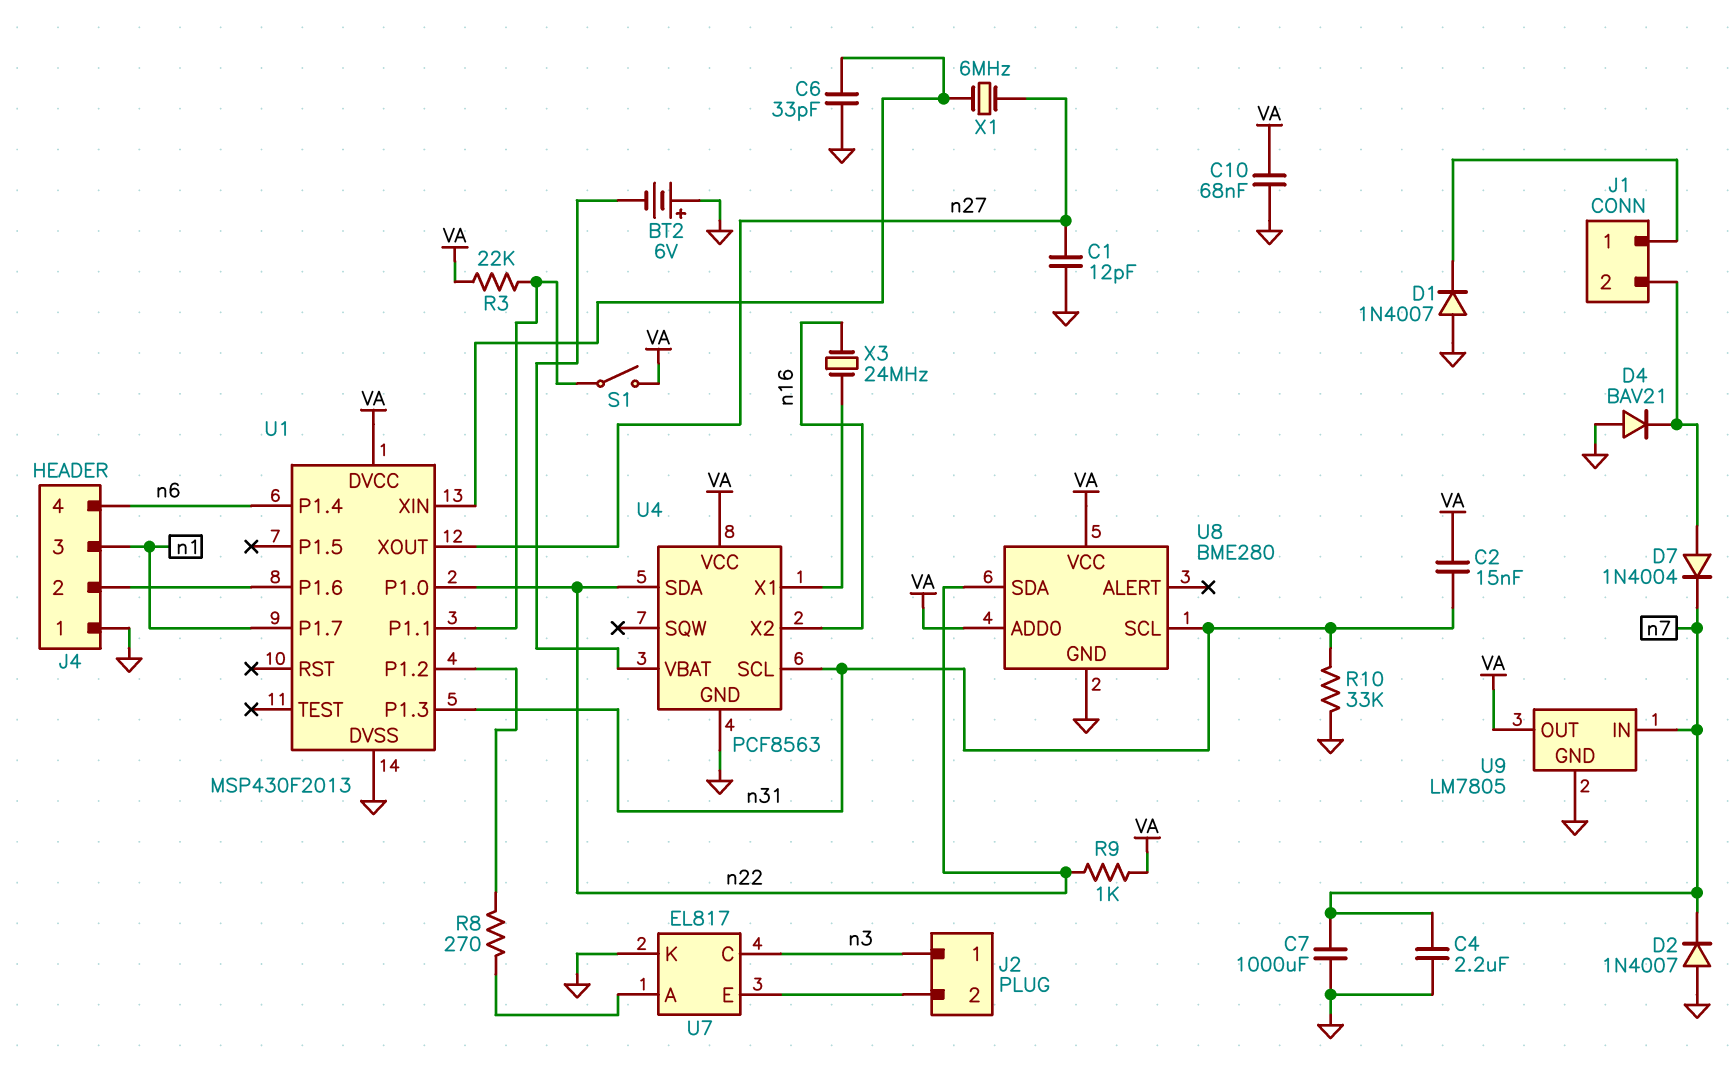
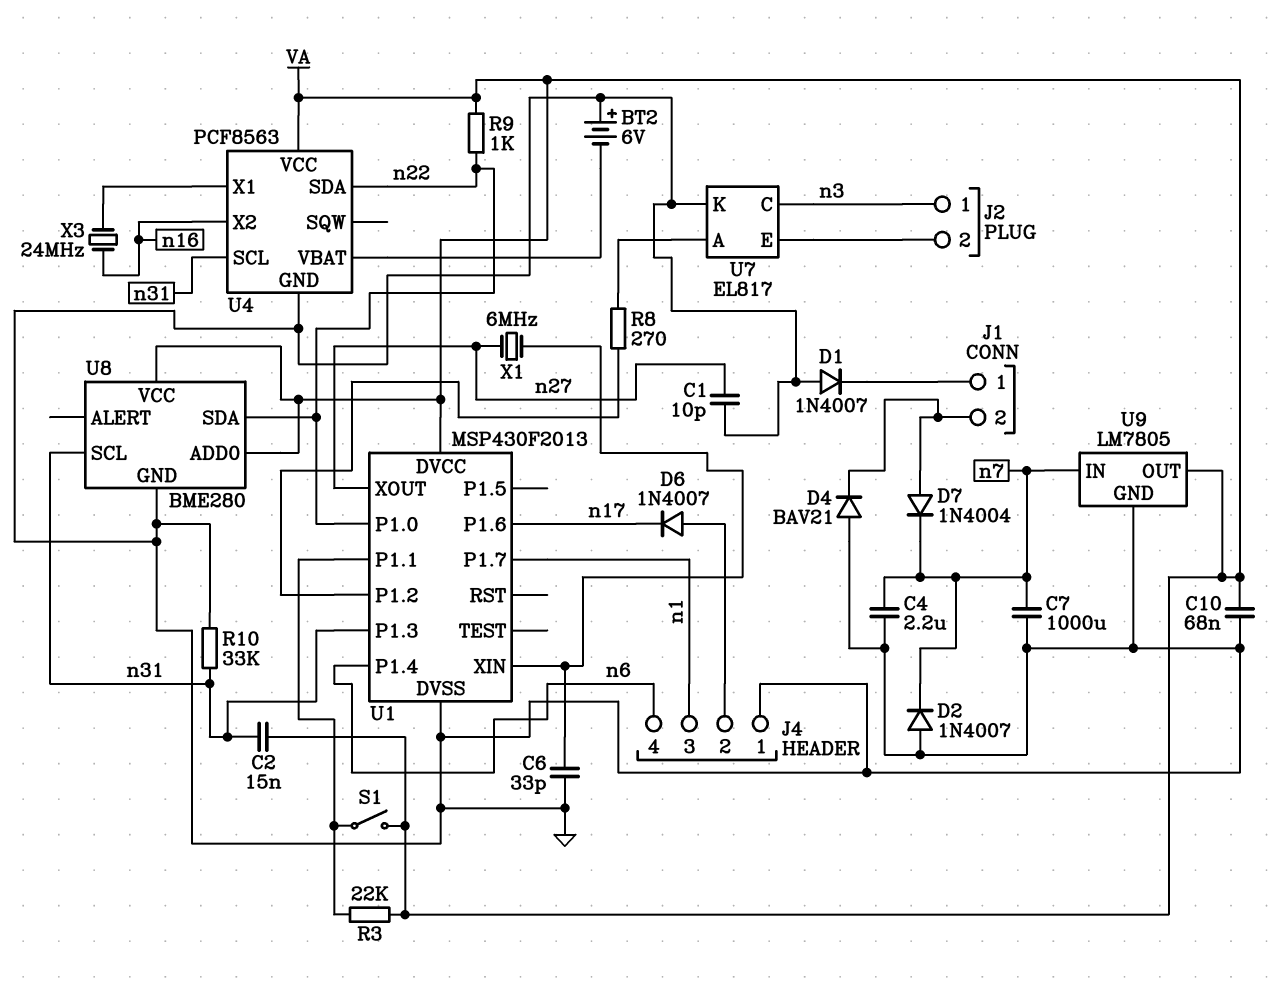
C1: 12pF (GND, n27) -> 10pF (GND, n27)
D6: none -> diode 1N4007 (A J4/2, K n17)
U1 pin P1.6: J4/2 -> n17

